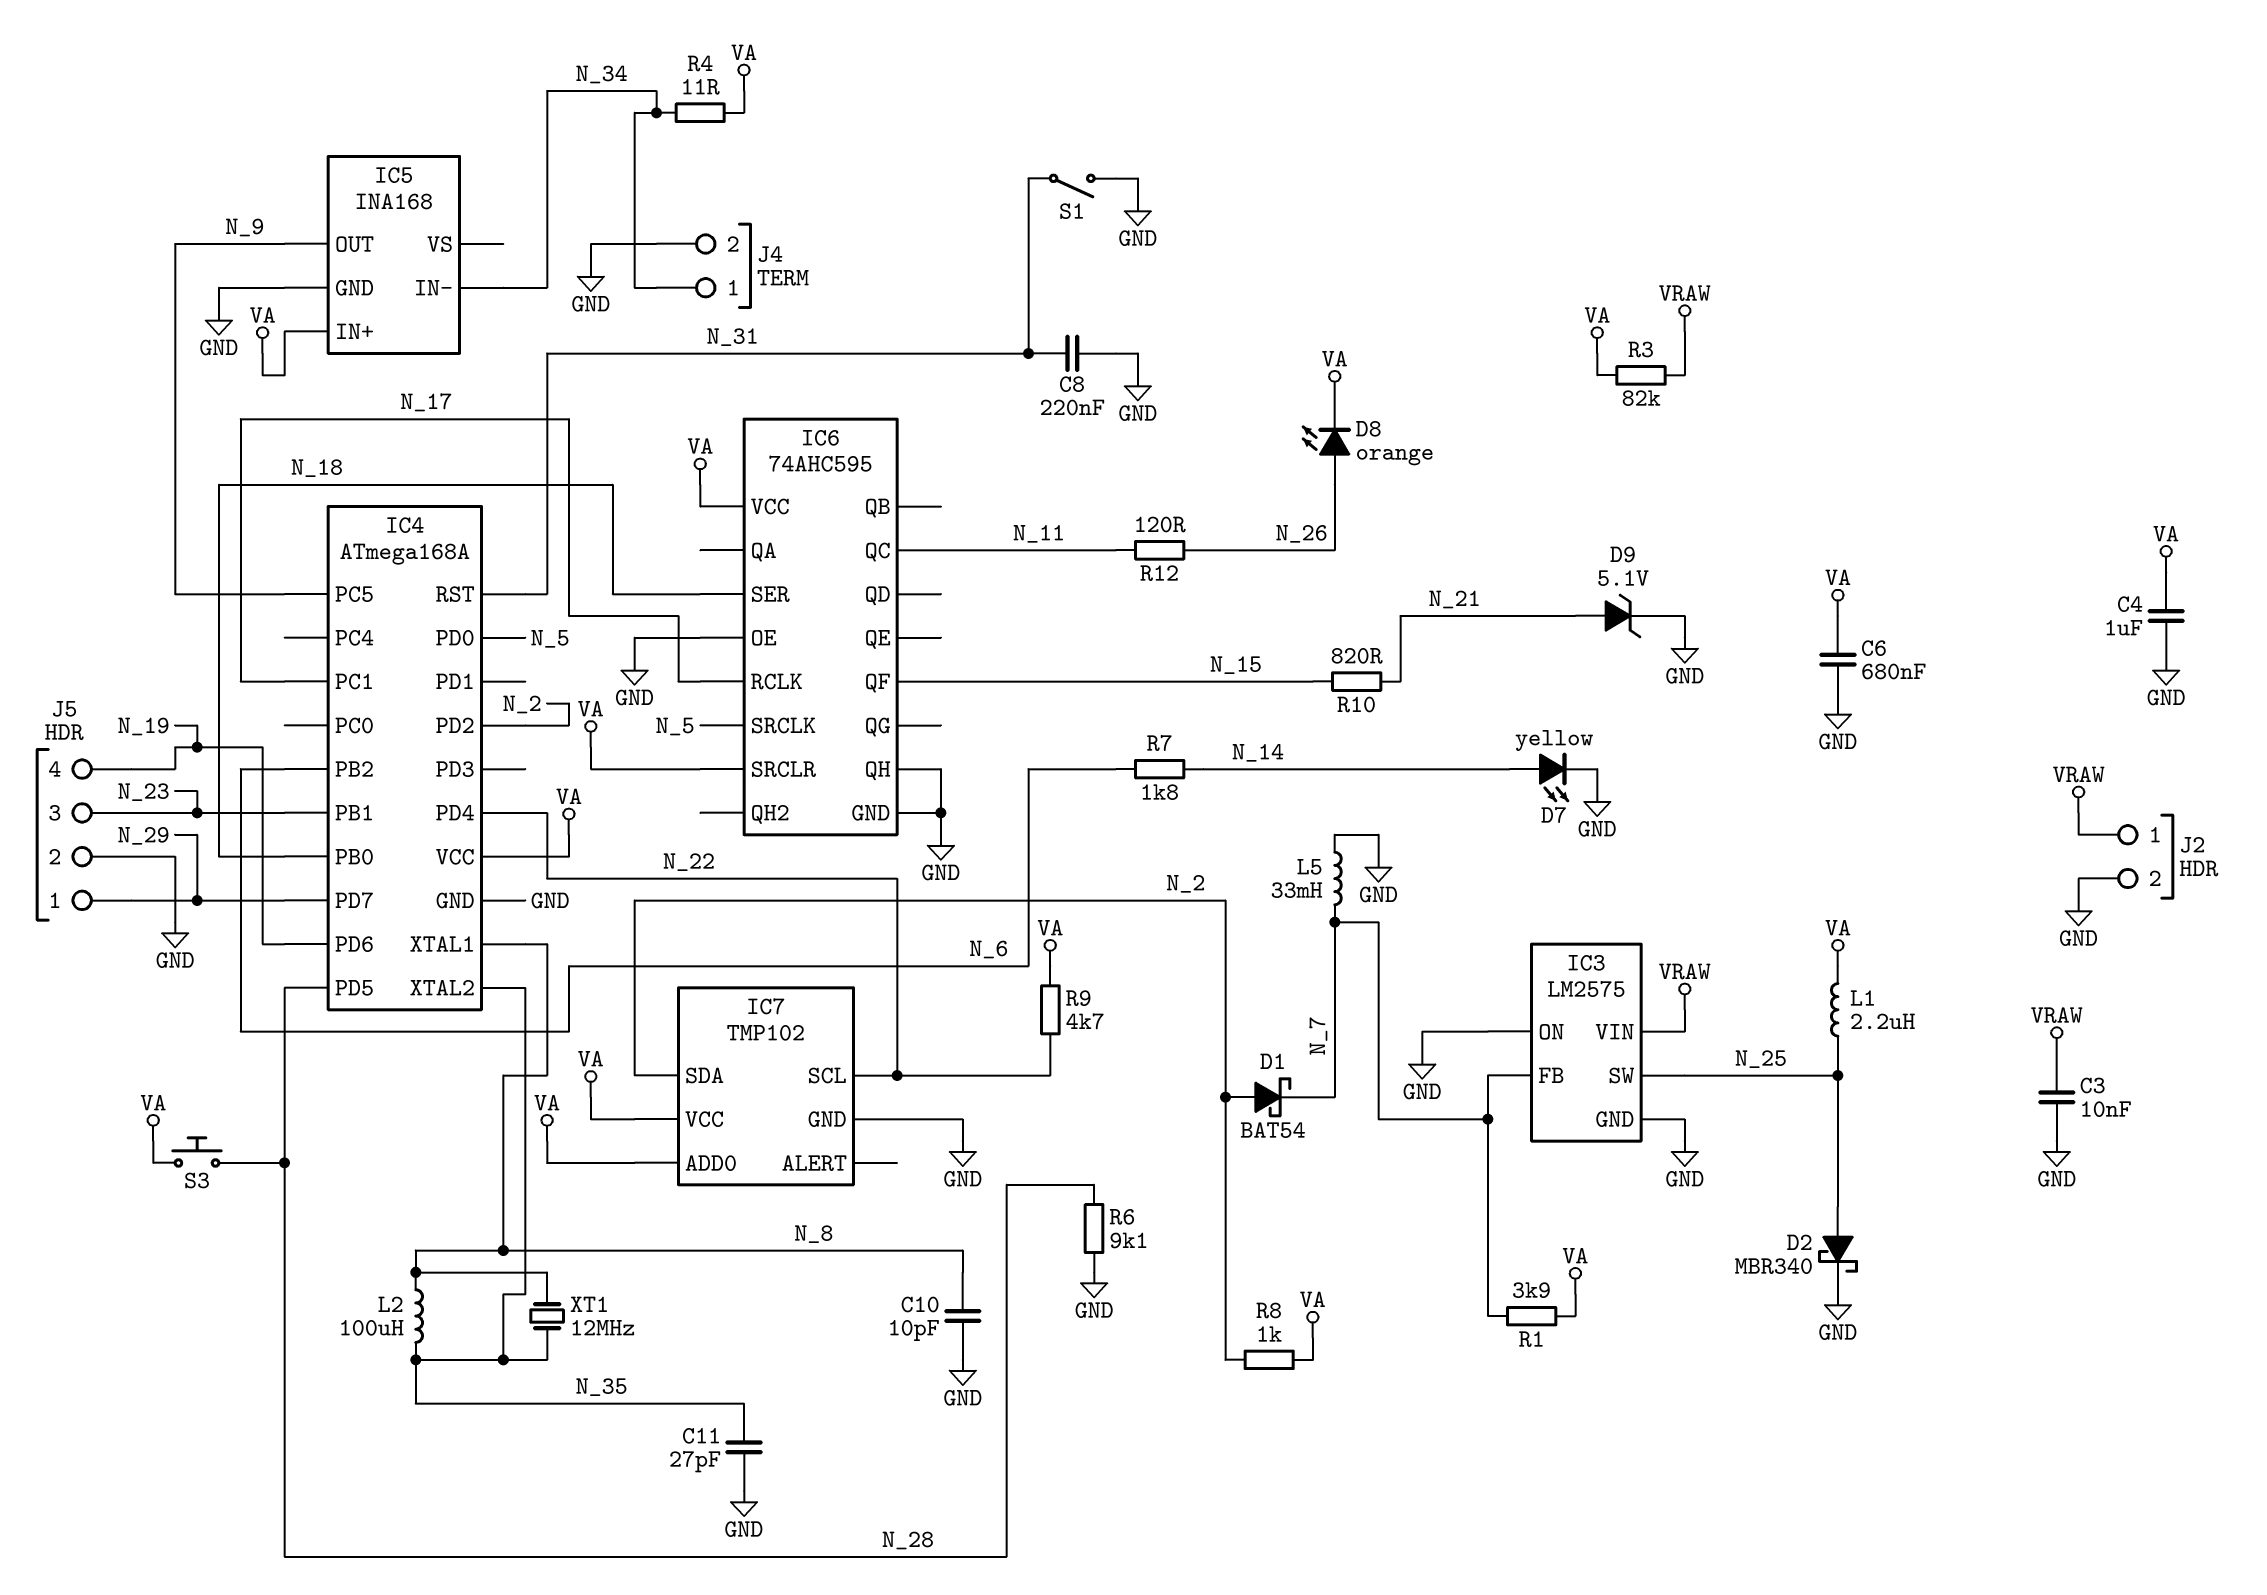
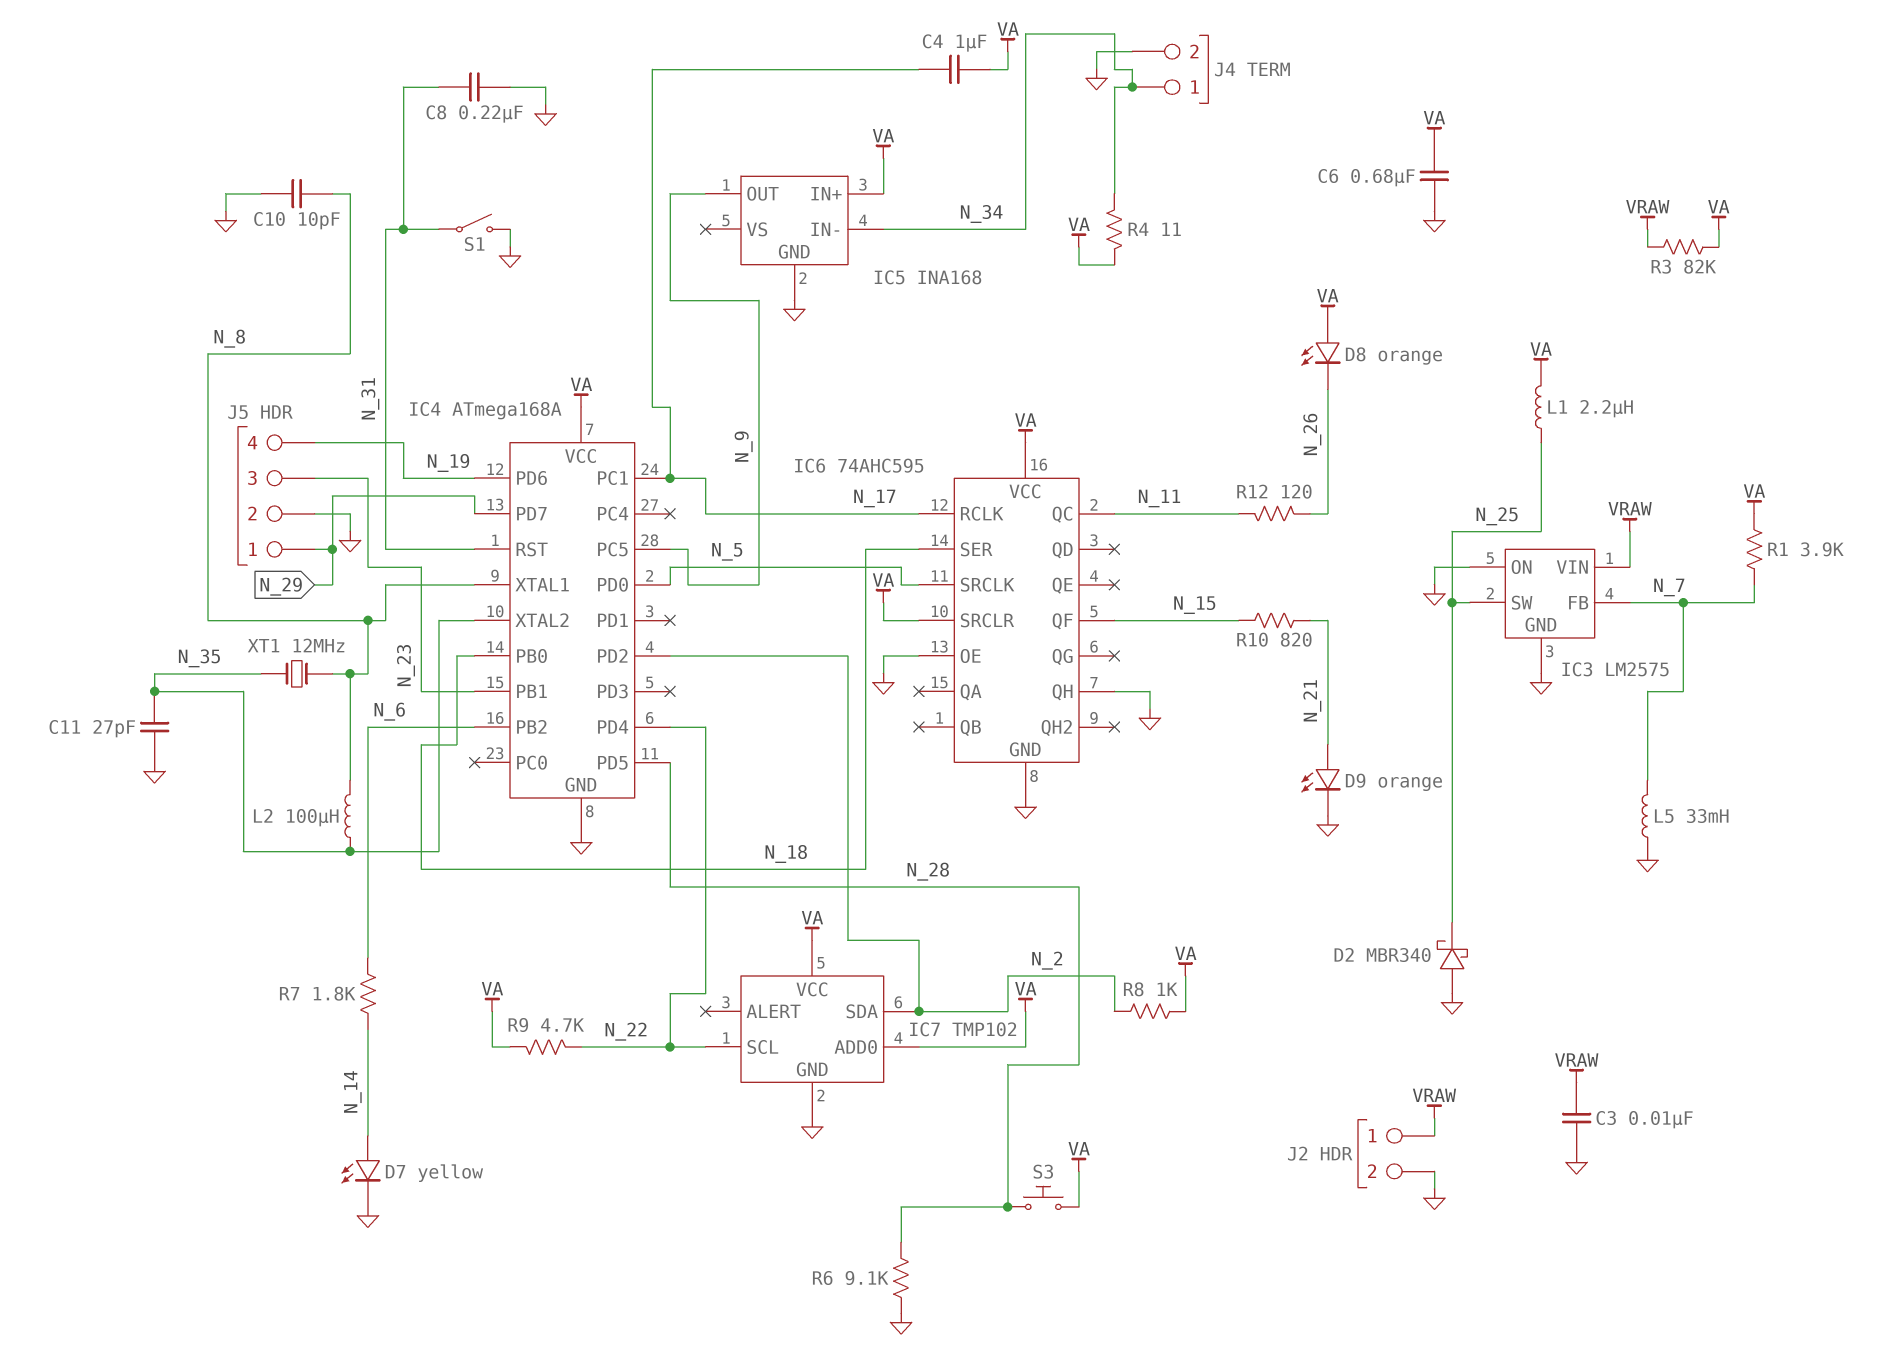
C4: 1uF (GND, VA) -> 1uF (N_17, VA)
D1: schottky BAT54 (A N_2, K N_7) -> none
D2: schottky MBR340 (A N_25, K GND) -> schottky MBR340 (A GND, K N_25)
D8: LED orange (A N_26, K VA) -> LED orange (A VA, K N_26)
D9: zener 5.1V (A N_21, K GND) -> LED orange (A N_21, K GND)

